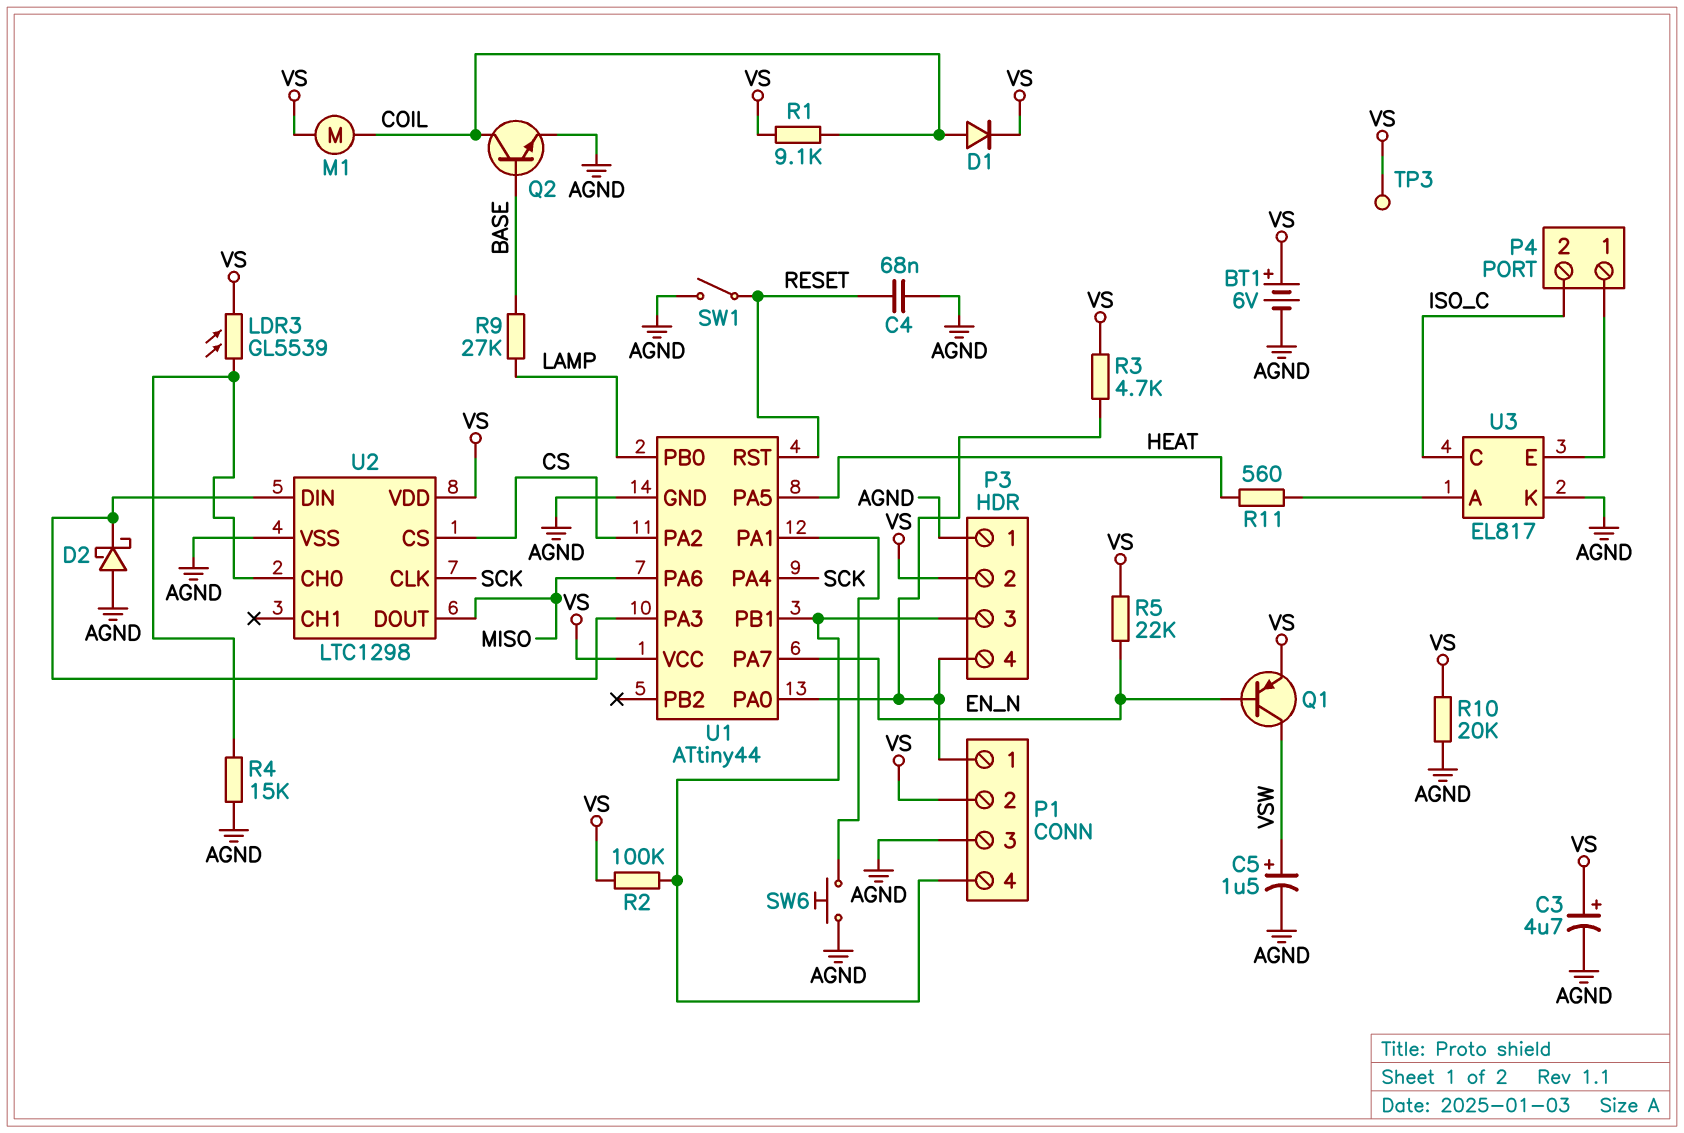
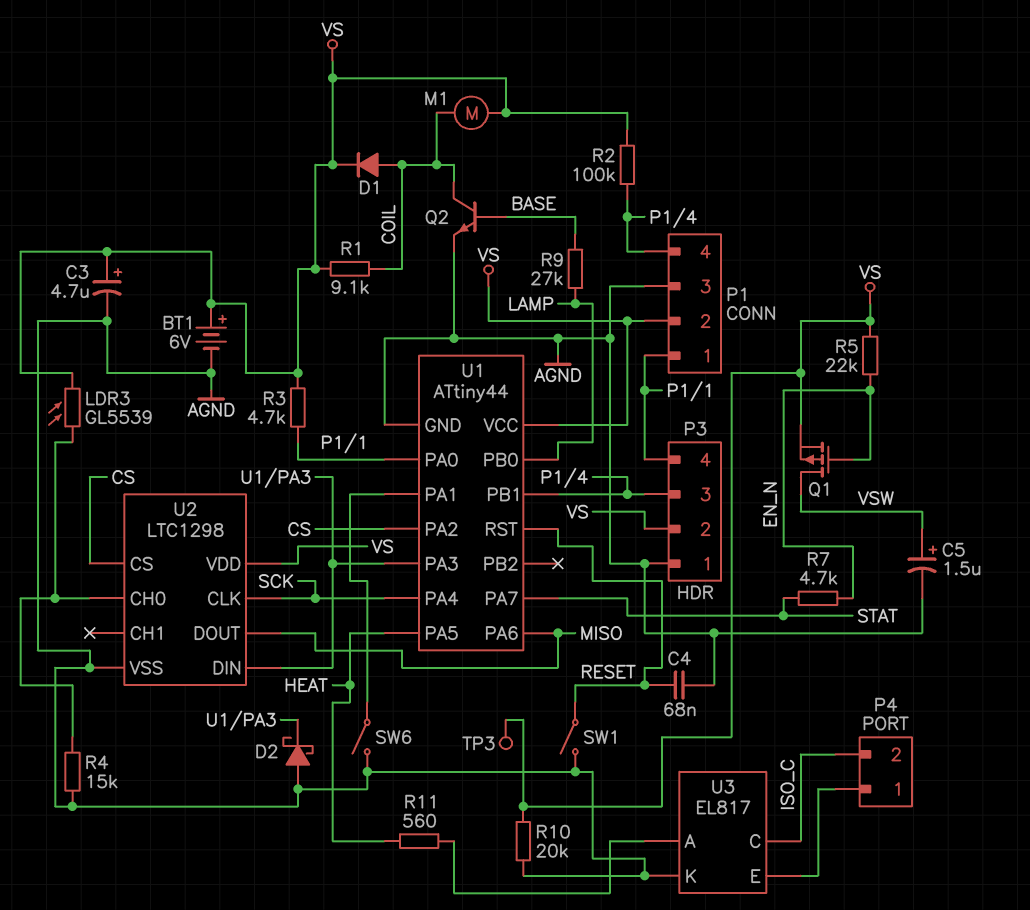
Q1: PNP (B EN_N, C VSW, E VS) -> PMOS (G EN_N, D VSW, S VS)
R7: none -> 4.7k (EN_N, STAT)
SW6: button (AGND, U1/PA1) -> switch (AGND, U1/PA1)
U1 pin PA7: EN_N -> STAT

